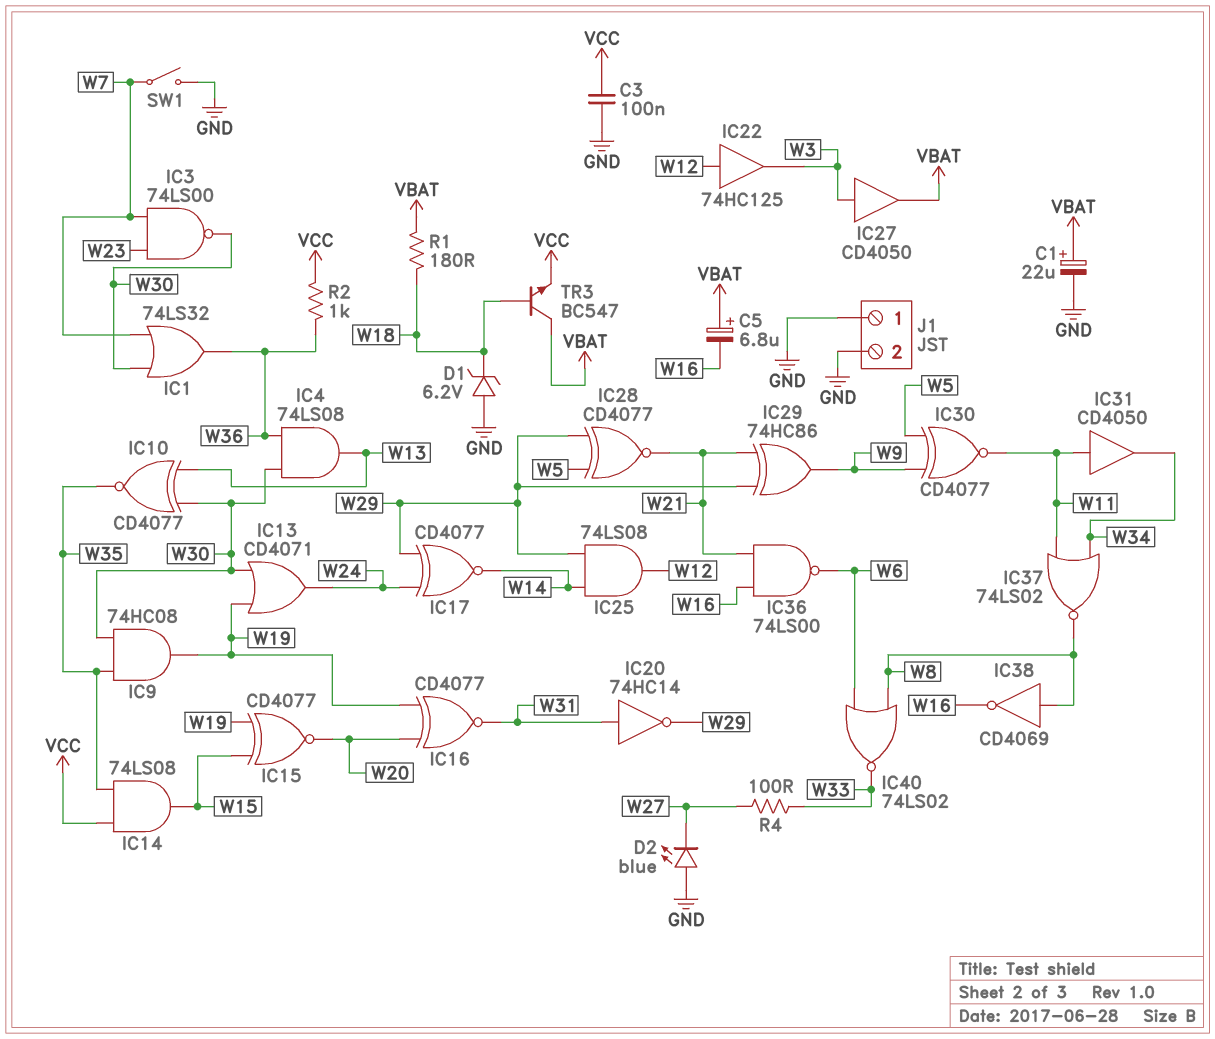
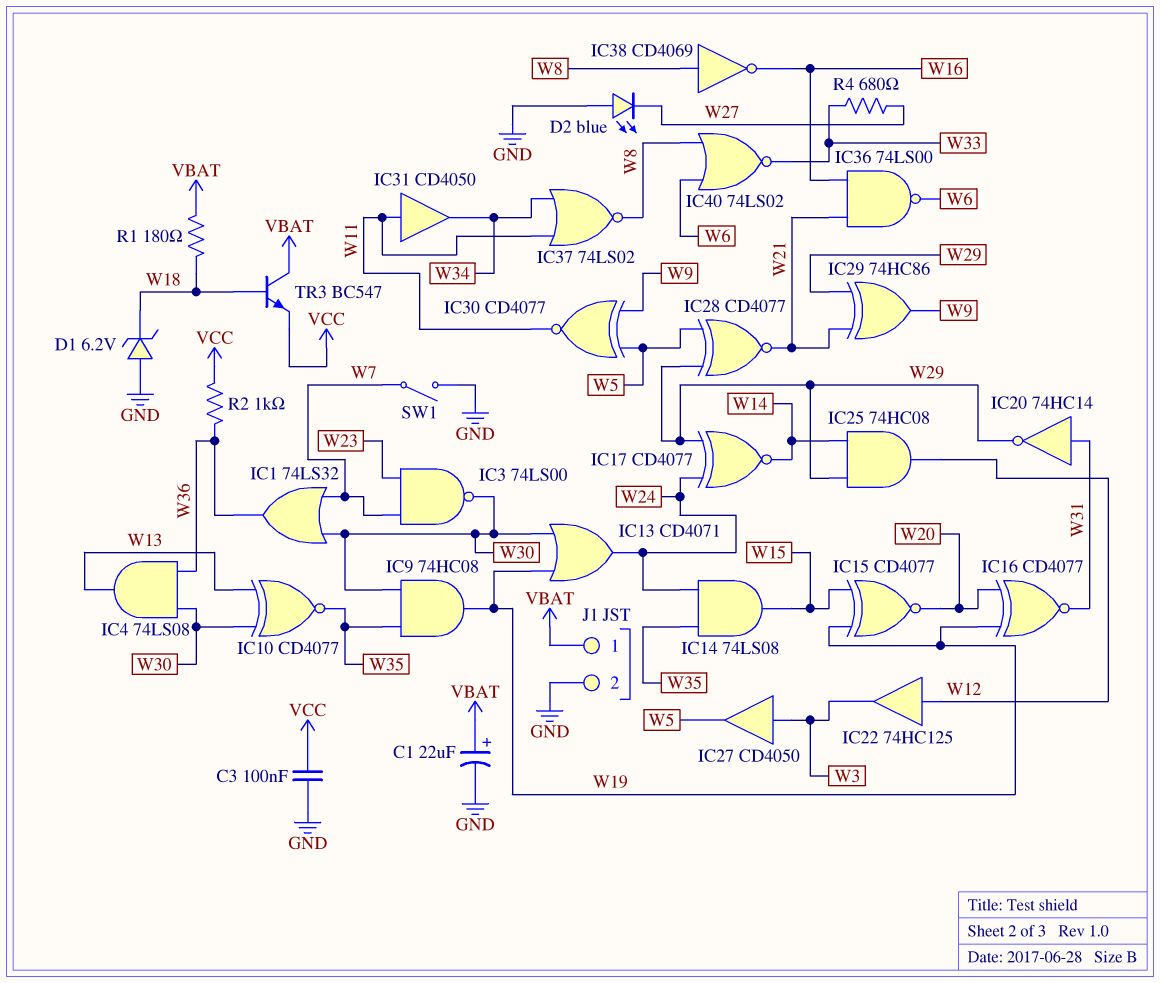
C5: 6.8uF (plus VBAT, minus W16) -> none
IC14: AND 74LS08 (in VCC, in W35, out W15) -> AND 74LS08 (in W24, in W35, out W15)
IC25: AND 74LS08 (in W14, in W29, out W12) -> AND 74HC08 (in W14, in W29, out W12)
IC27: buffer CD4050 (in W3, out VBAT) -> buffer CD4050 (in W3, out W5)
J1 pin 1: GND -> VBAT
R4: 100 (W27, W33) -> 680 (W27, W33)

